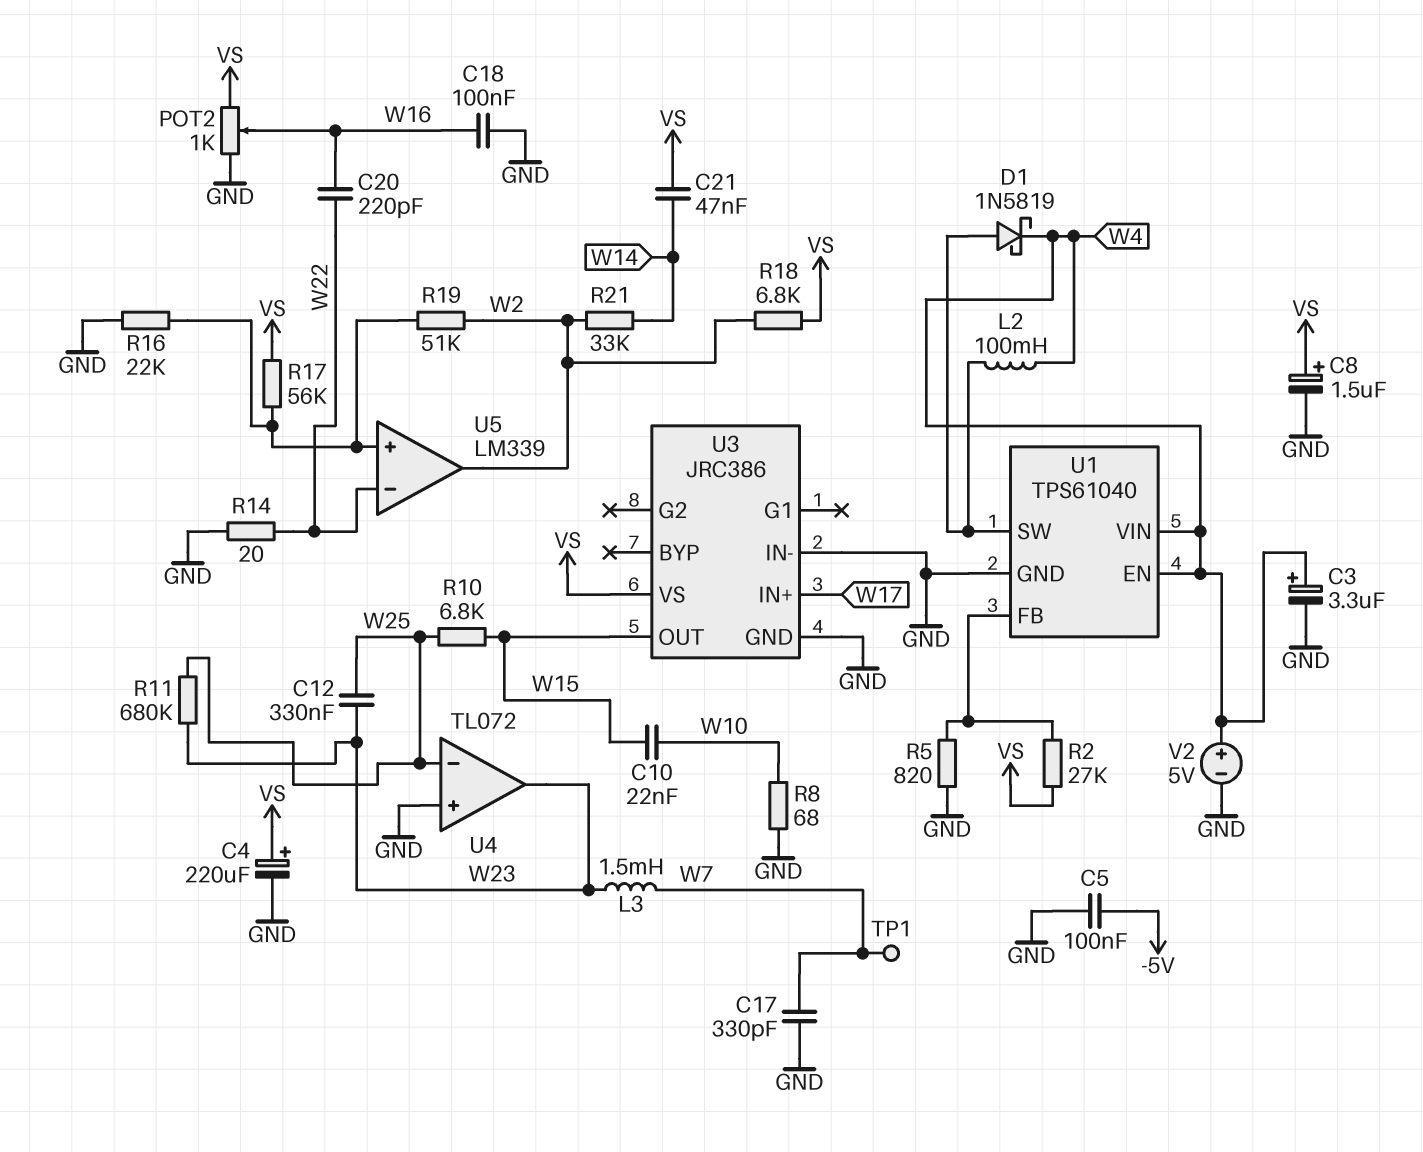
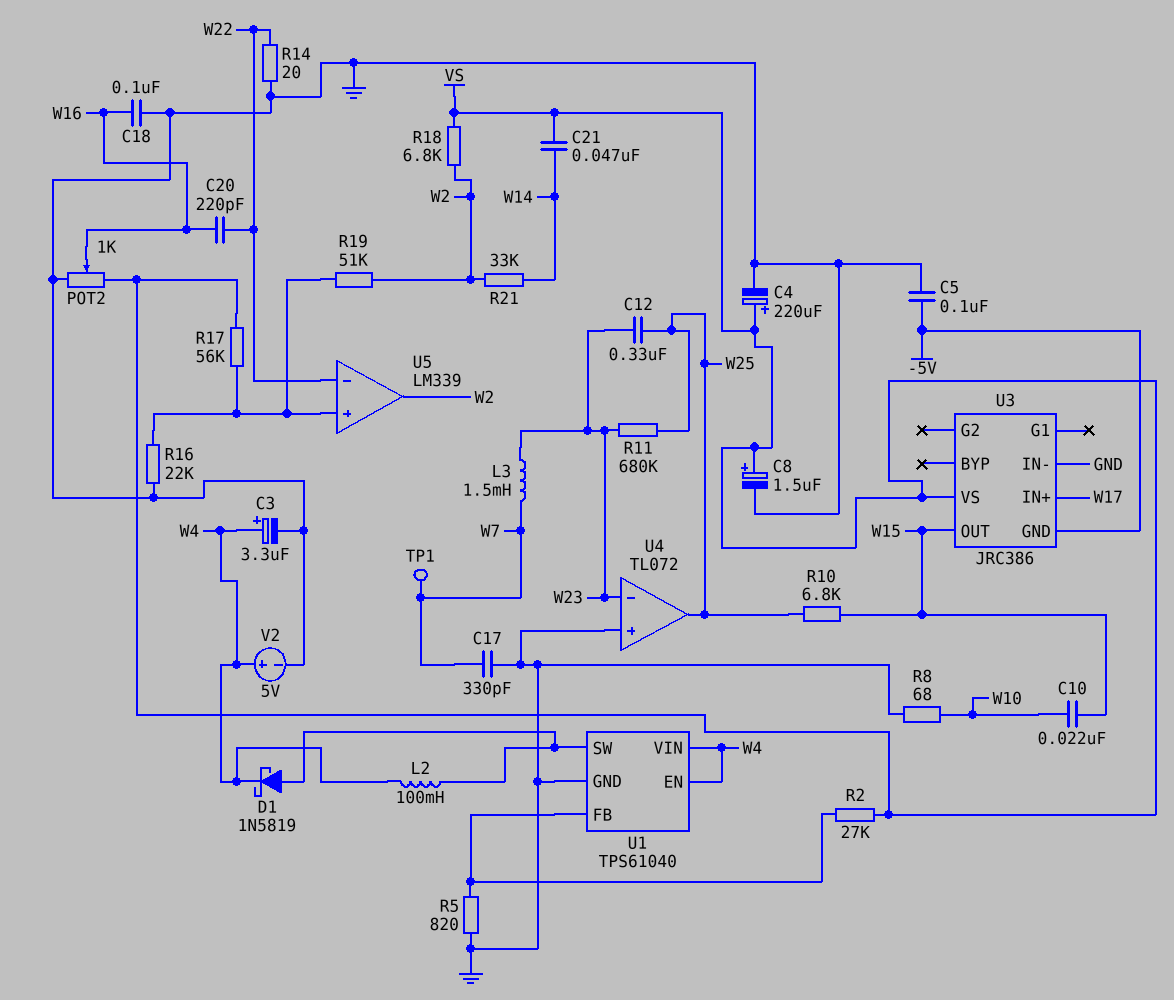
U3 pin GND: GND -> -5V
U4 pin in-: W25 -> W23
U4 pin out: W23 -> W25

